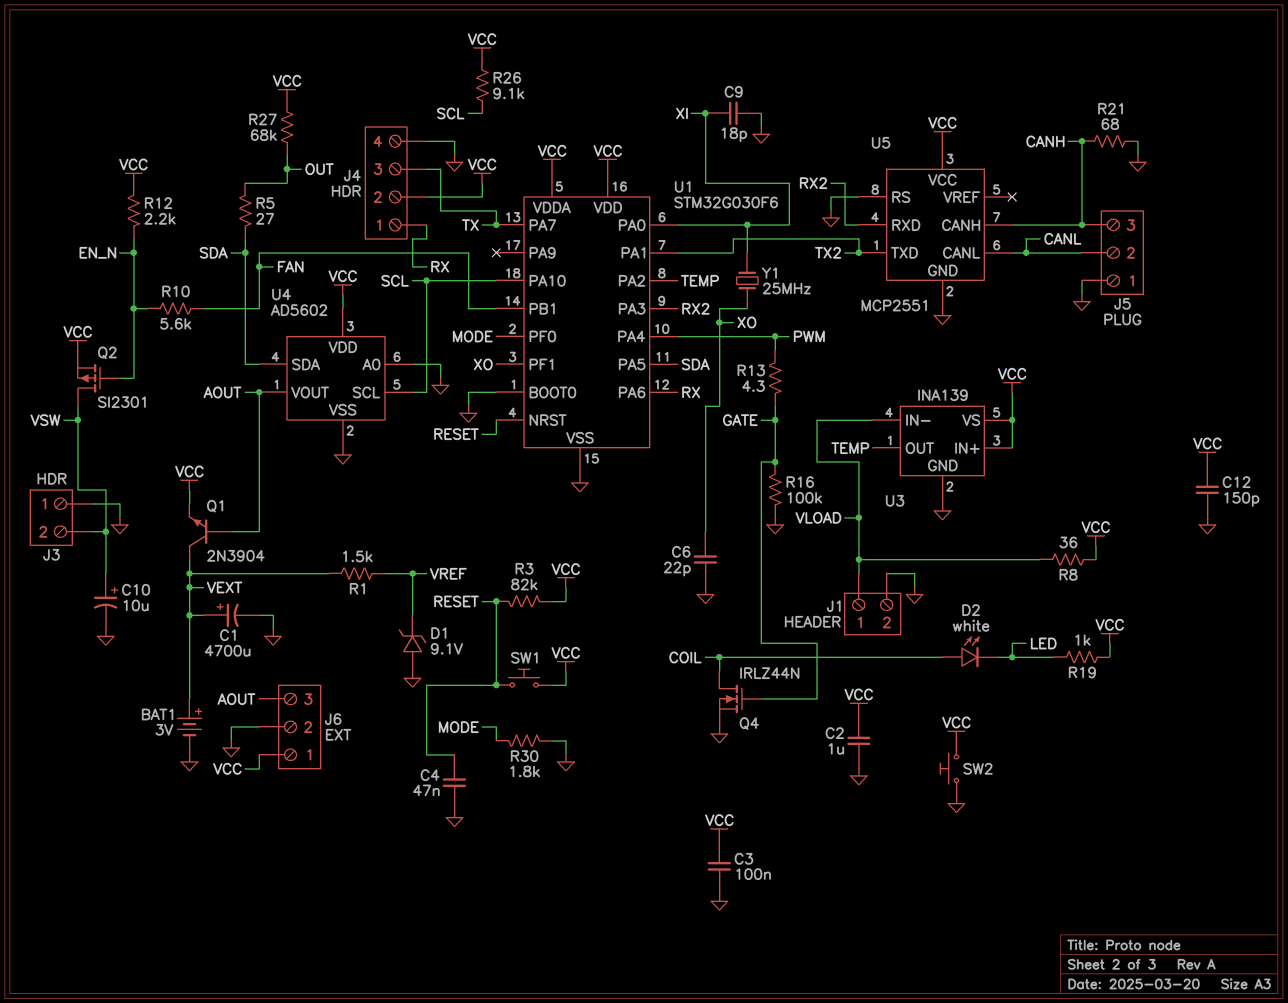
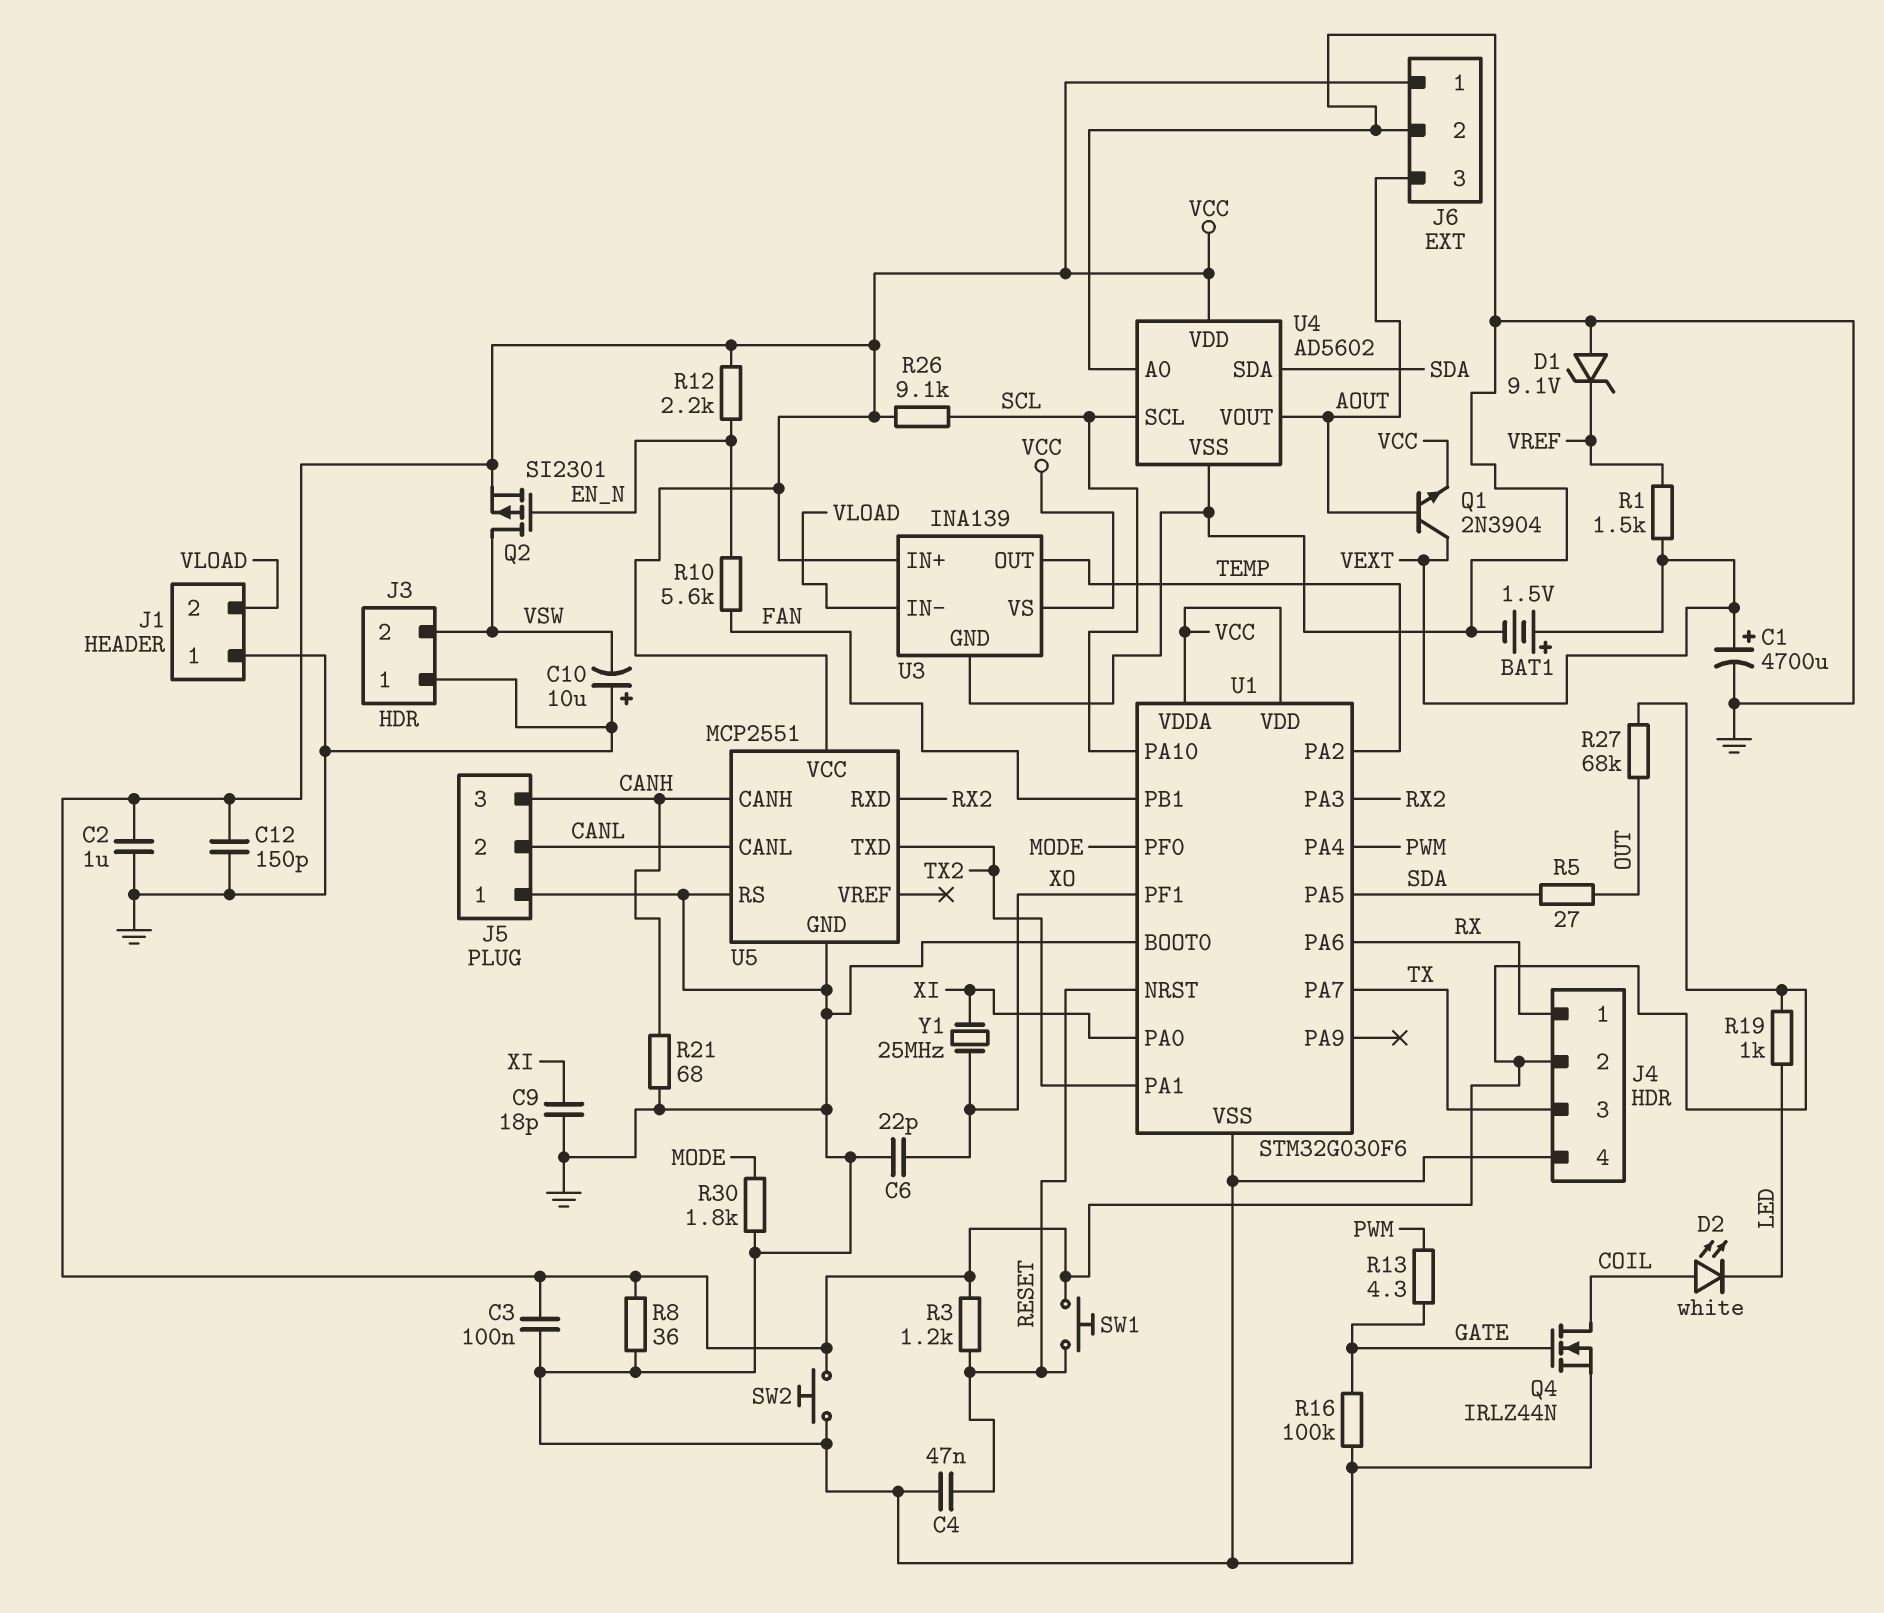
BAT1: 3V (plus VEXT, minus GND) -> 1.5V (plus VEXT, minus GND)
C10: 10uF (plus VSW, minus GND) -> 10uF (plus GND, minus VSW)
J1 pin 1: VLOAD -> GND
J1 pin 2: GND -> VLOAD
R3: 82k (RESET, VCC) -> 1.2k (RESET, VCC)
R8: 36 (VCC, VLOAD) -> 36 (GND, VCC)

